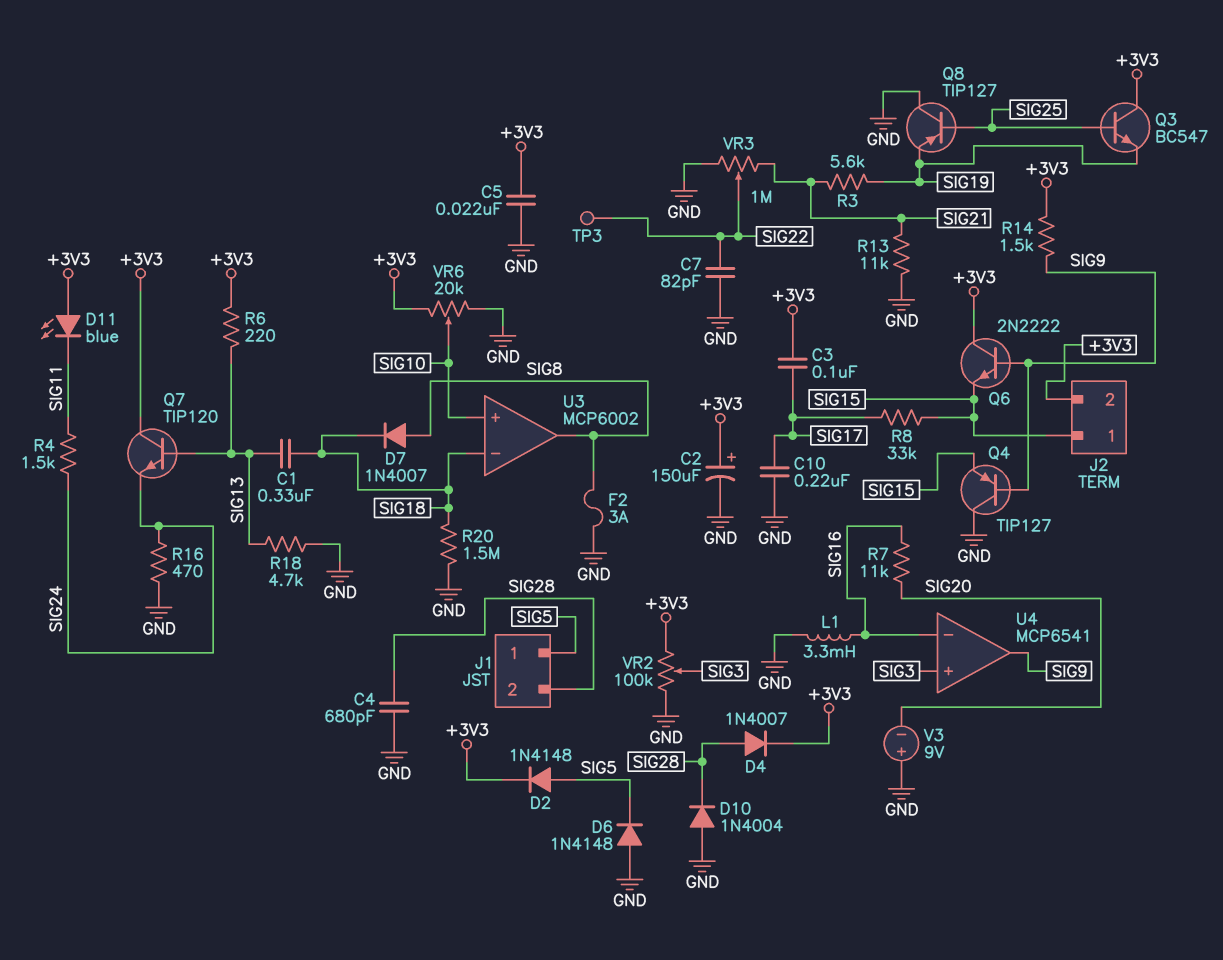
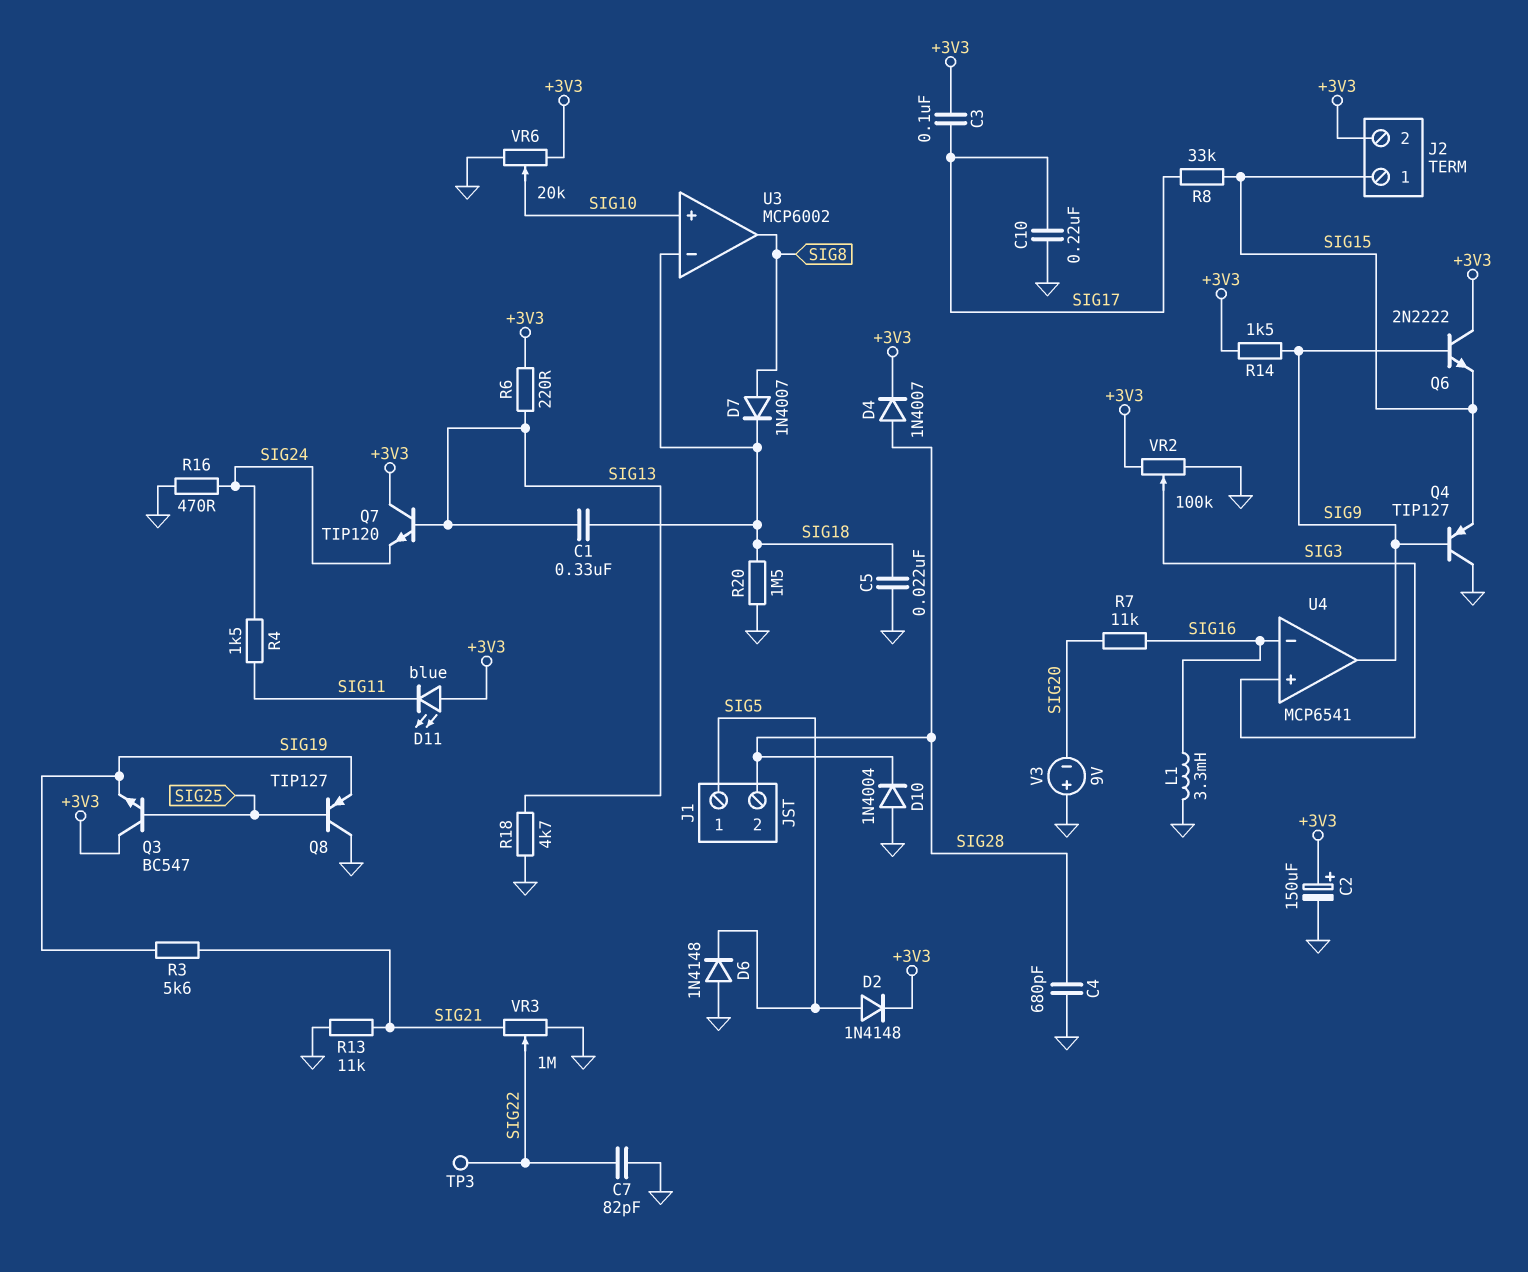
C5: 22nF (+3V3, GND) -> 22nF (GND, SIG18)
F2: 3A (GND, SIG8) -> none

